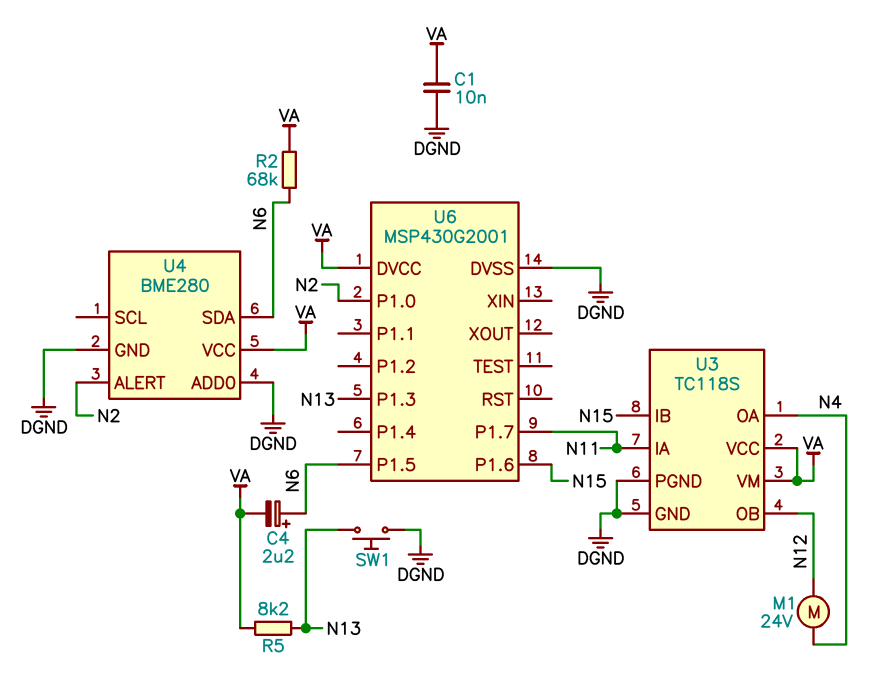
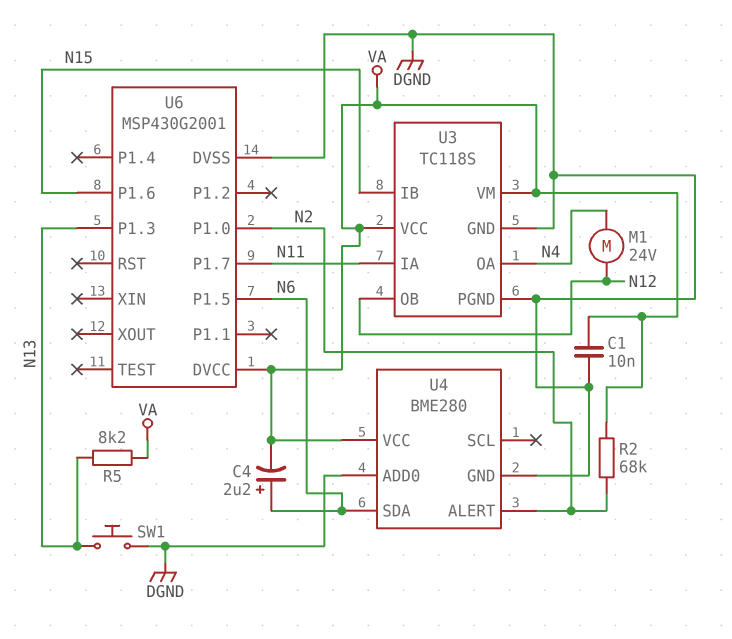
R2: 68k (N6, VA) -> 68k (N2, VA)

